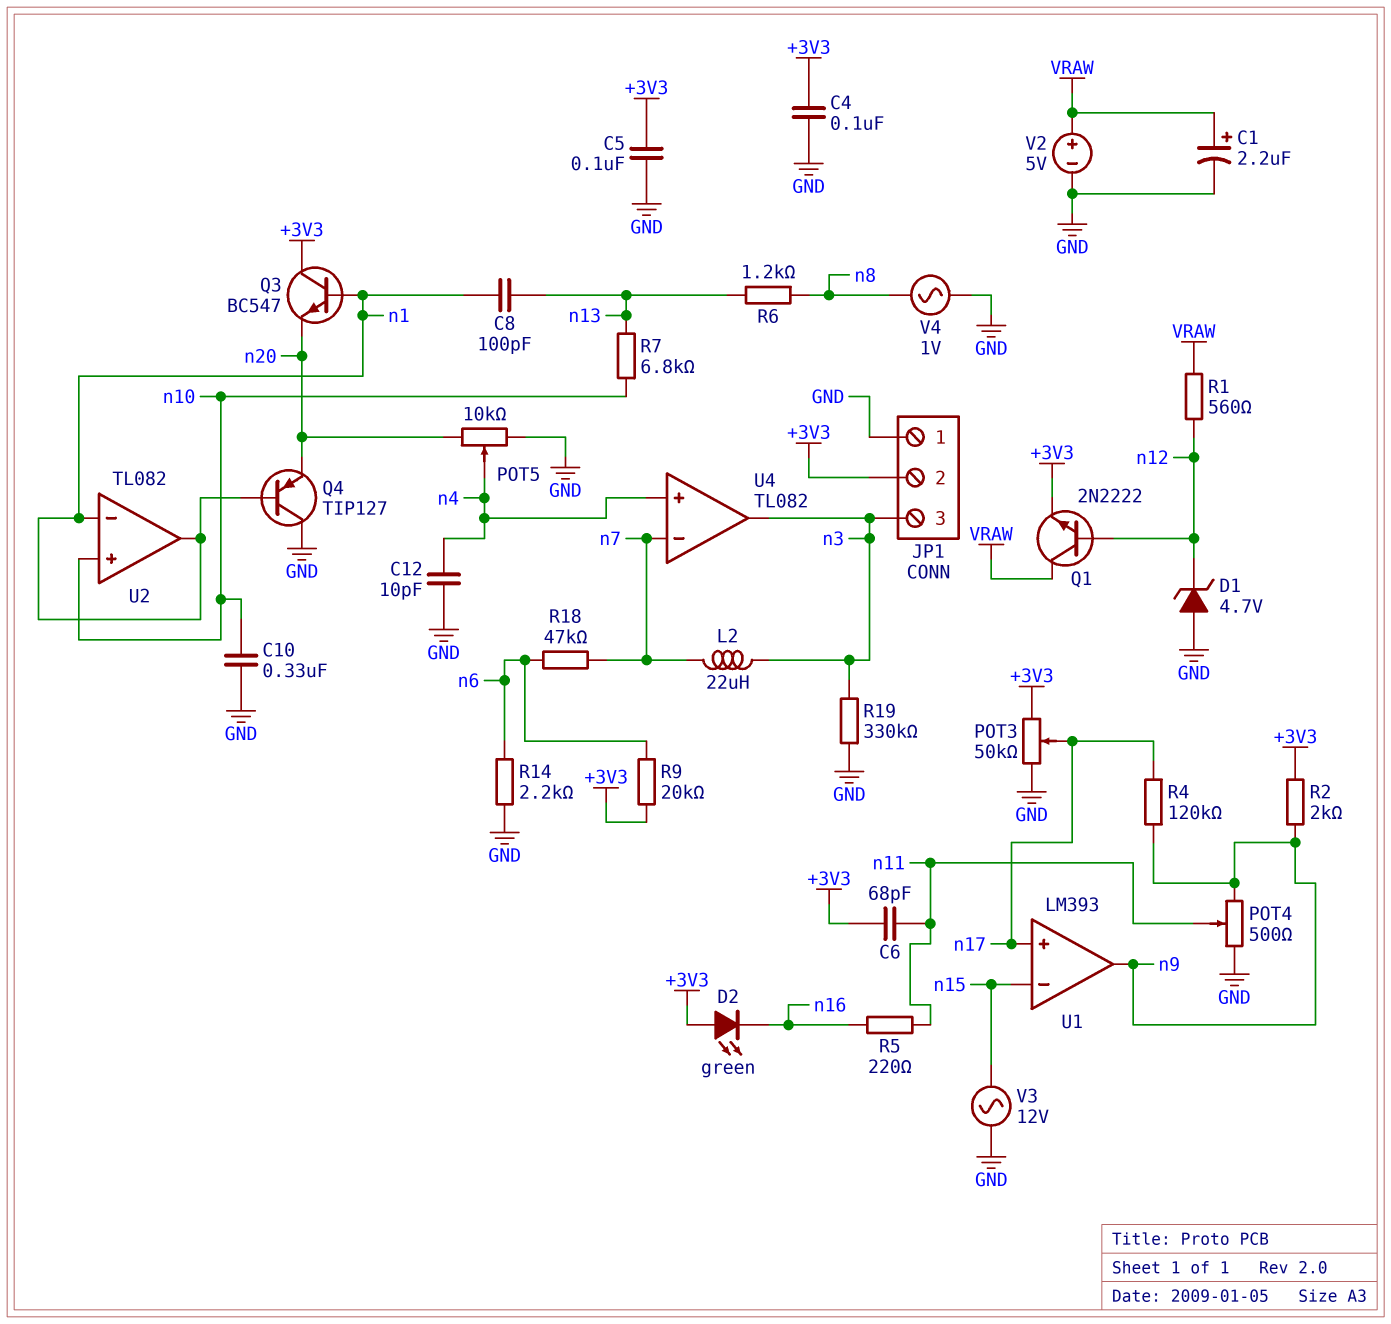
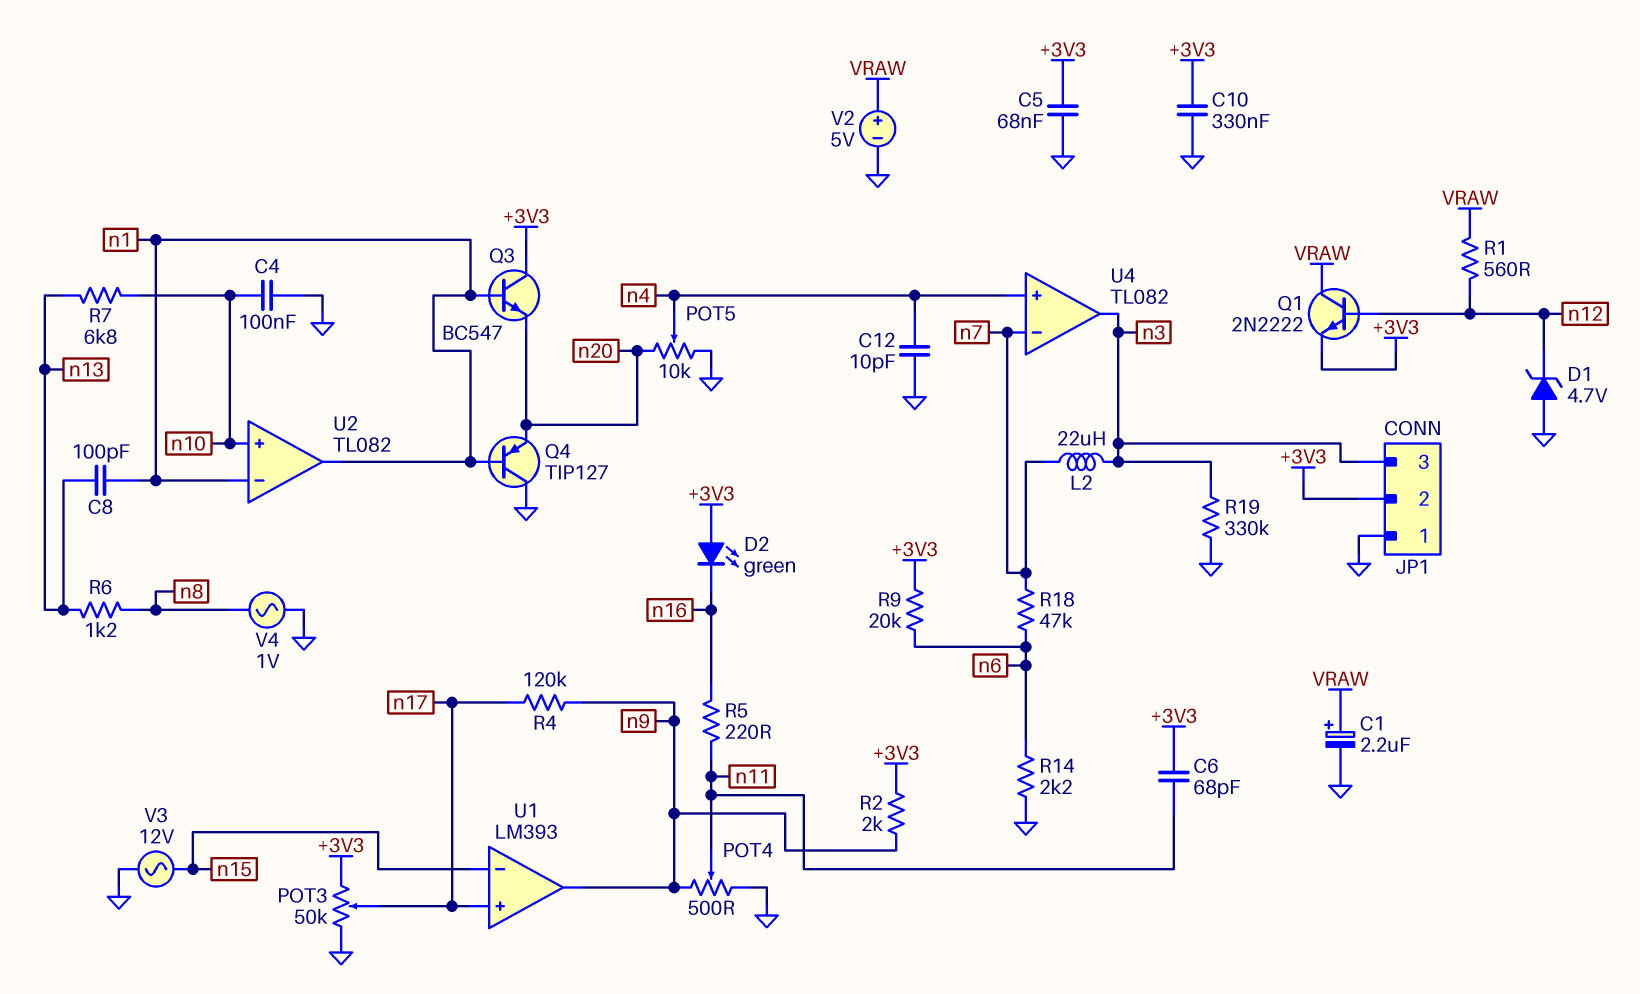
C4: 100nF (+3V3, GND) -> 100nF (GND, n10)
C5: 100nF (+3V3, GND) -> 68nF (+3V3, GND)
C10: 330nF (GND, n10) -> 330nF (+3V3, GND)

